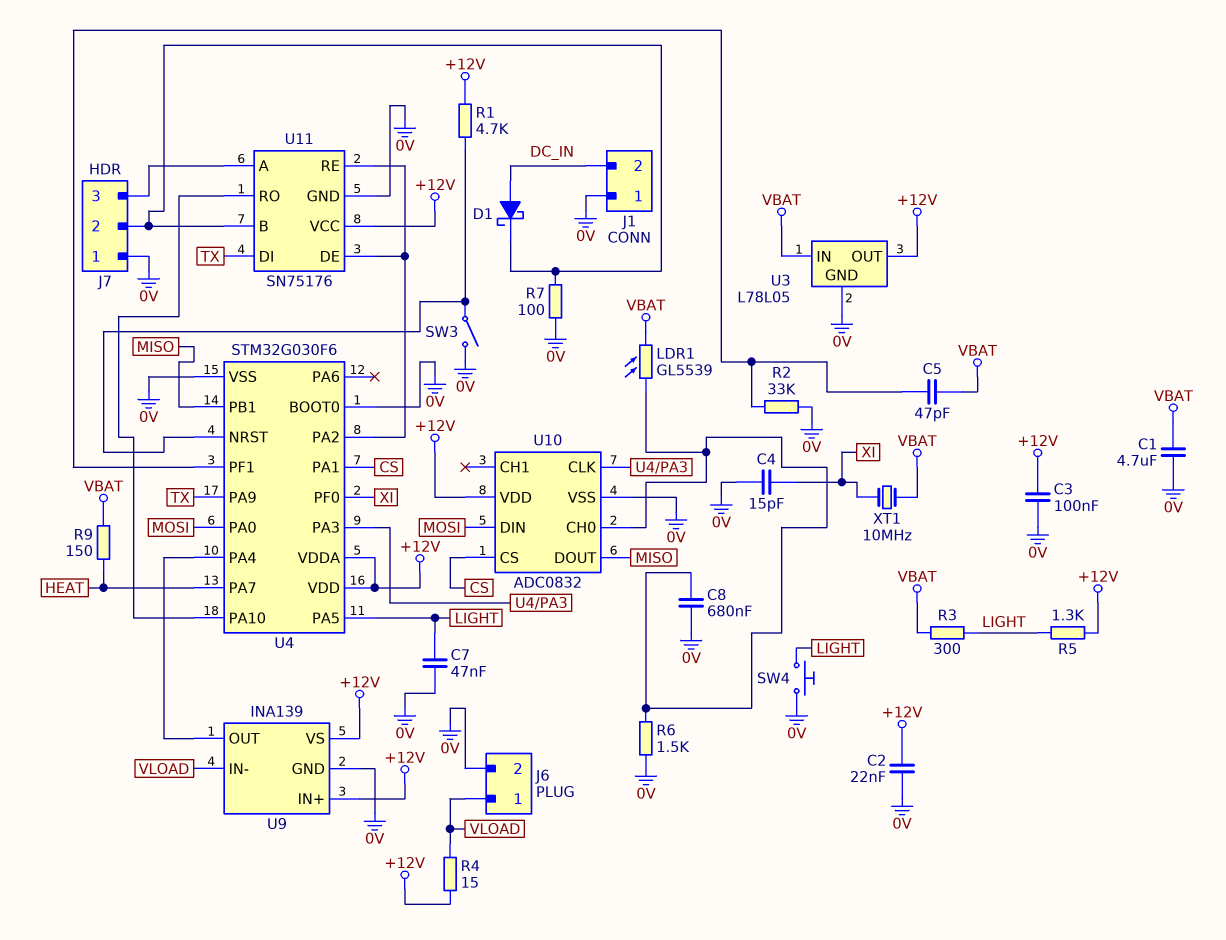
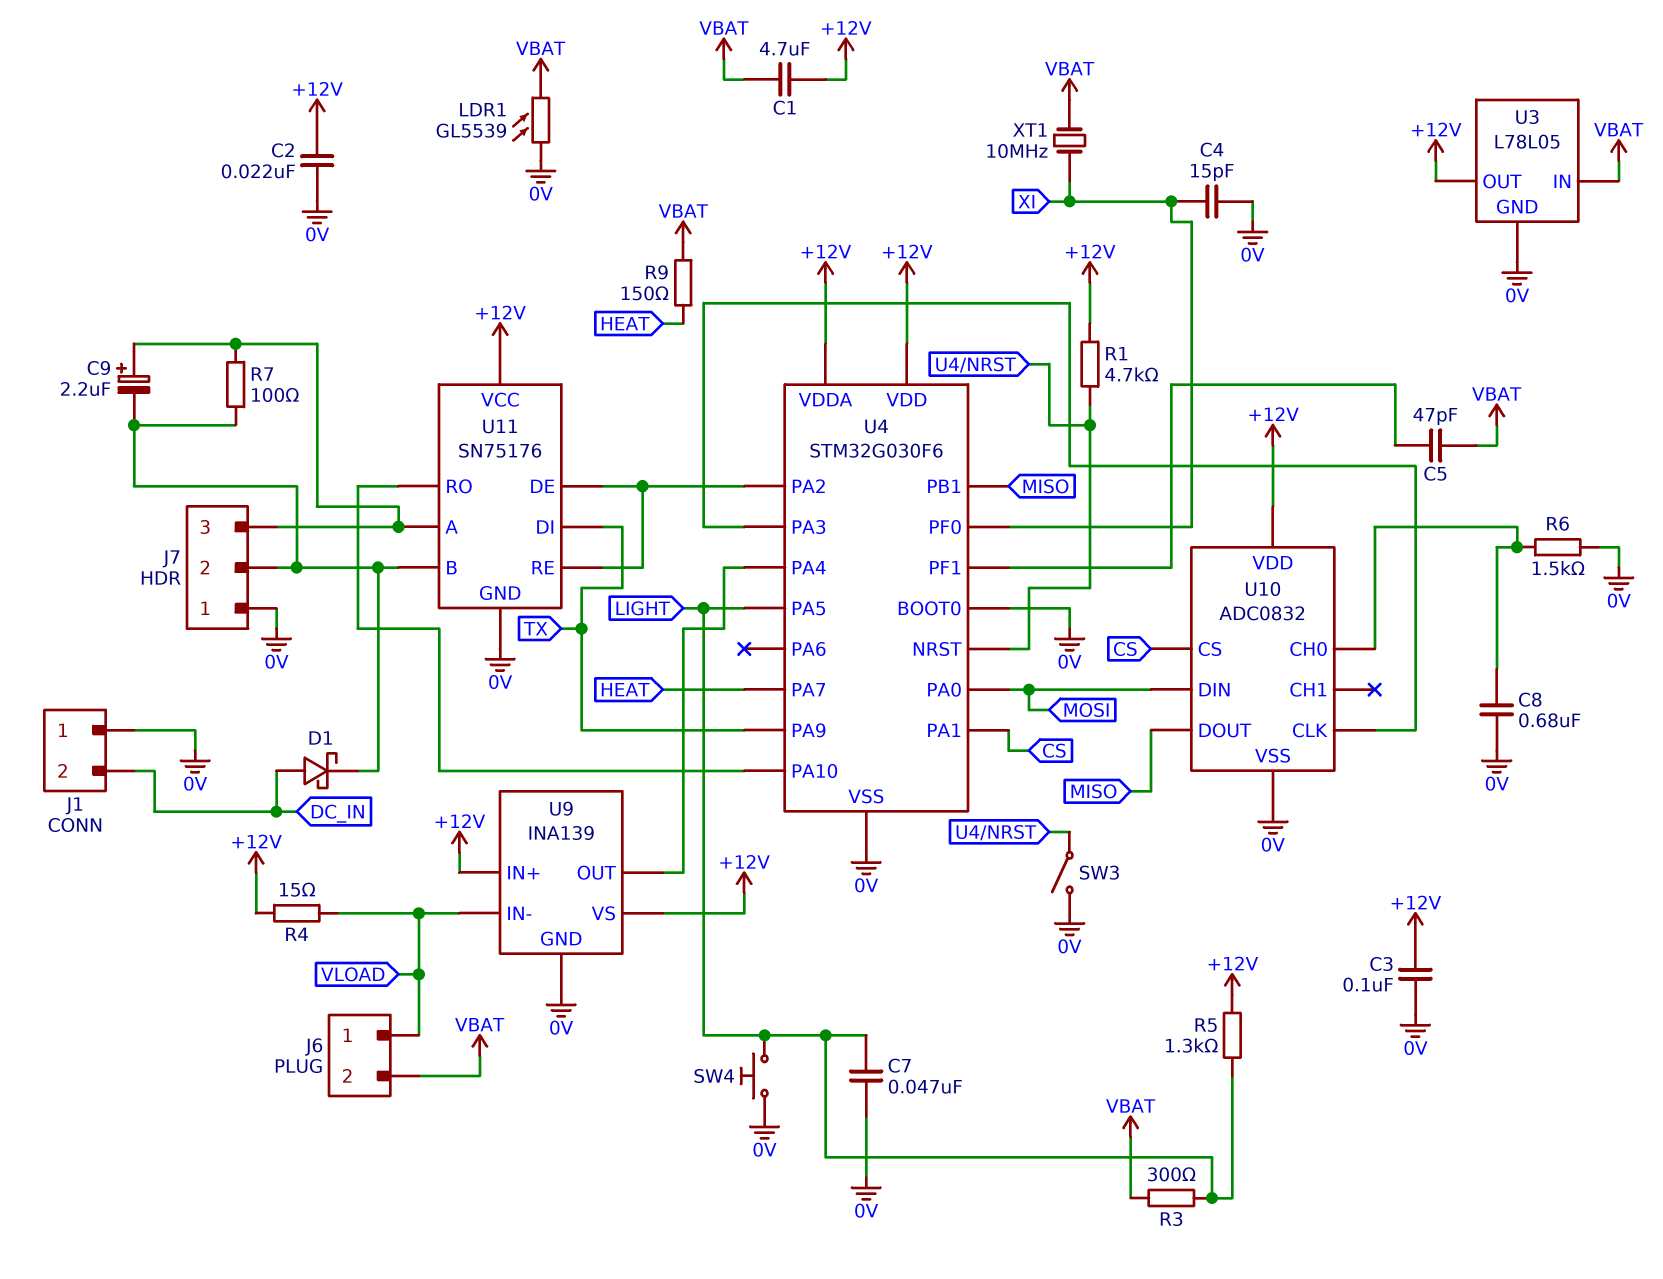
C1: 4.7uF (0V, VBAT) -> 4.7uF (+12V, VBAT)
C9: none -> 2.2uF (plus J7/3, minus J7/2)
J6 pin 2: 0V -> VBAT
LDR1: GL5539 (U10/CH0, VBAT) -> GL5539 (0V, VBAT)
R2: 33k (0V, U4/PF1) -> none
R7: 100 (0V, J7/2) -> 100 (J7/2, J7/3)

